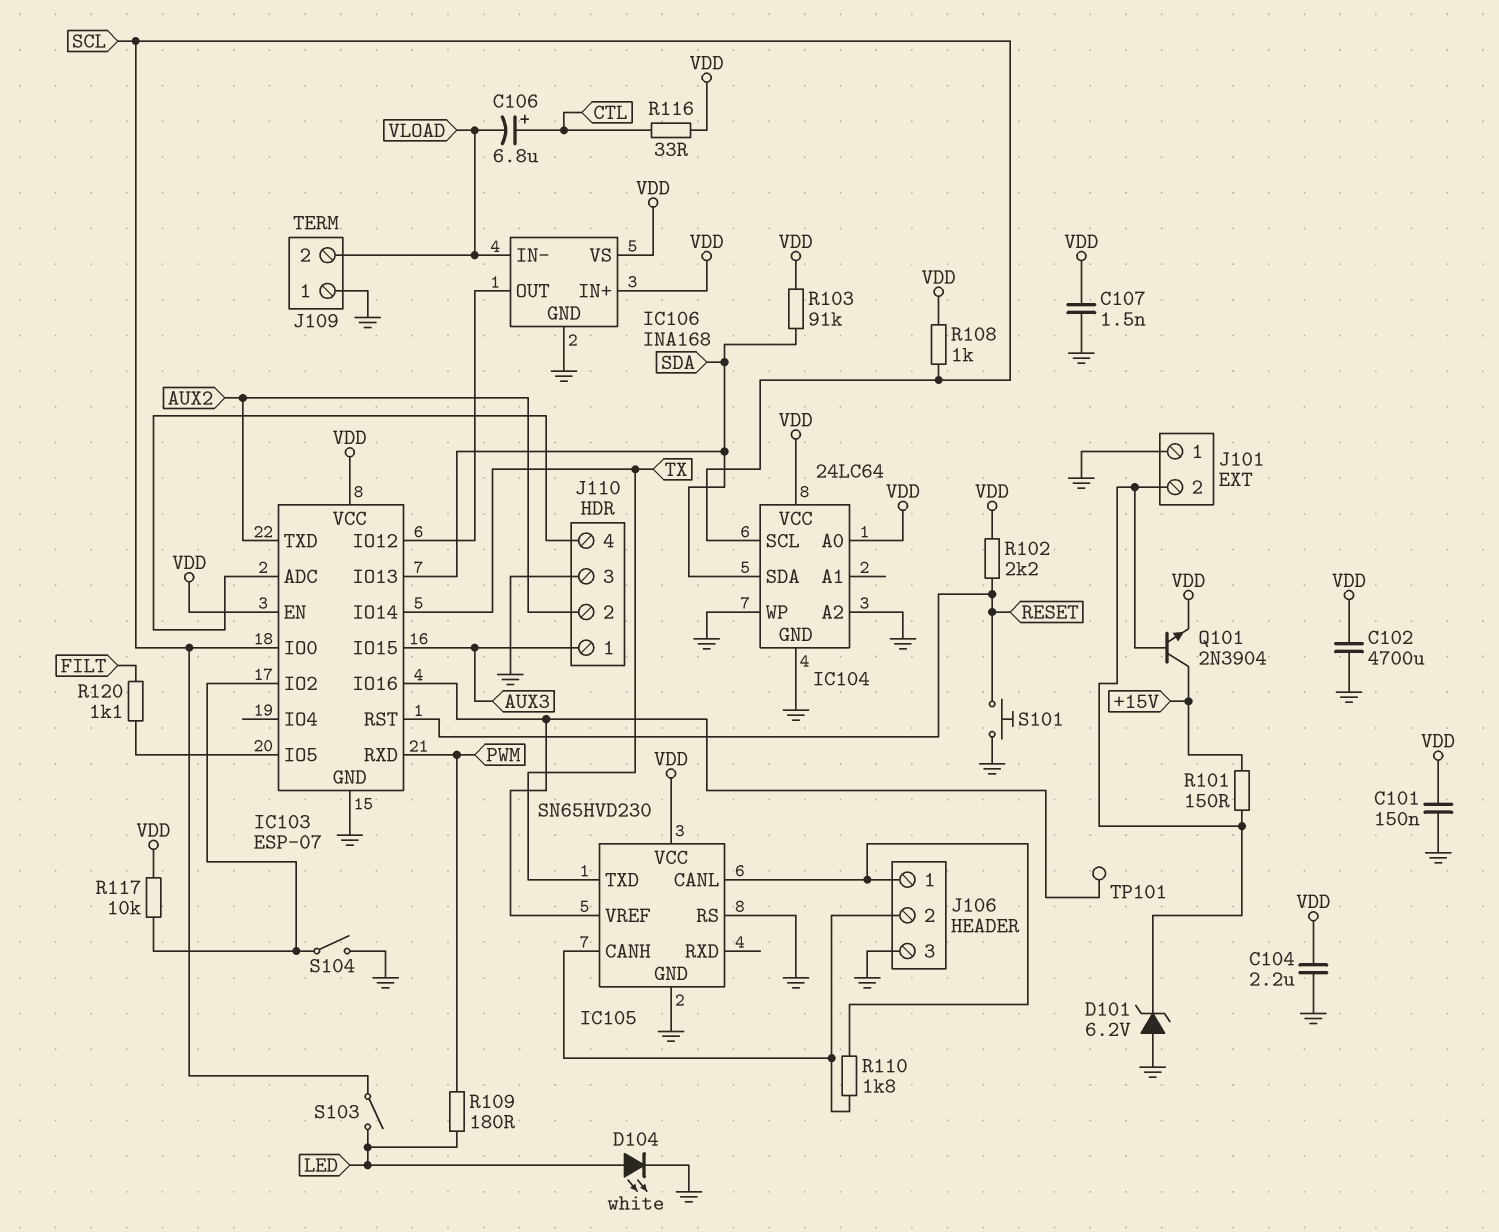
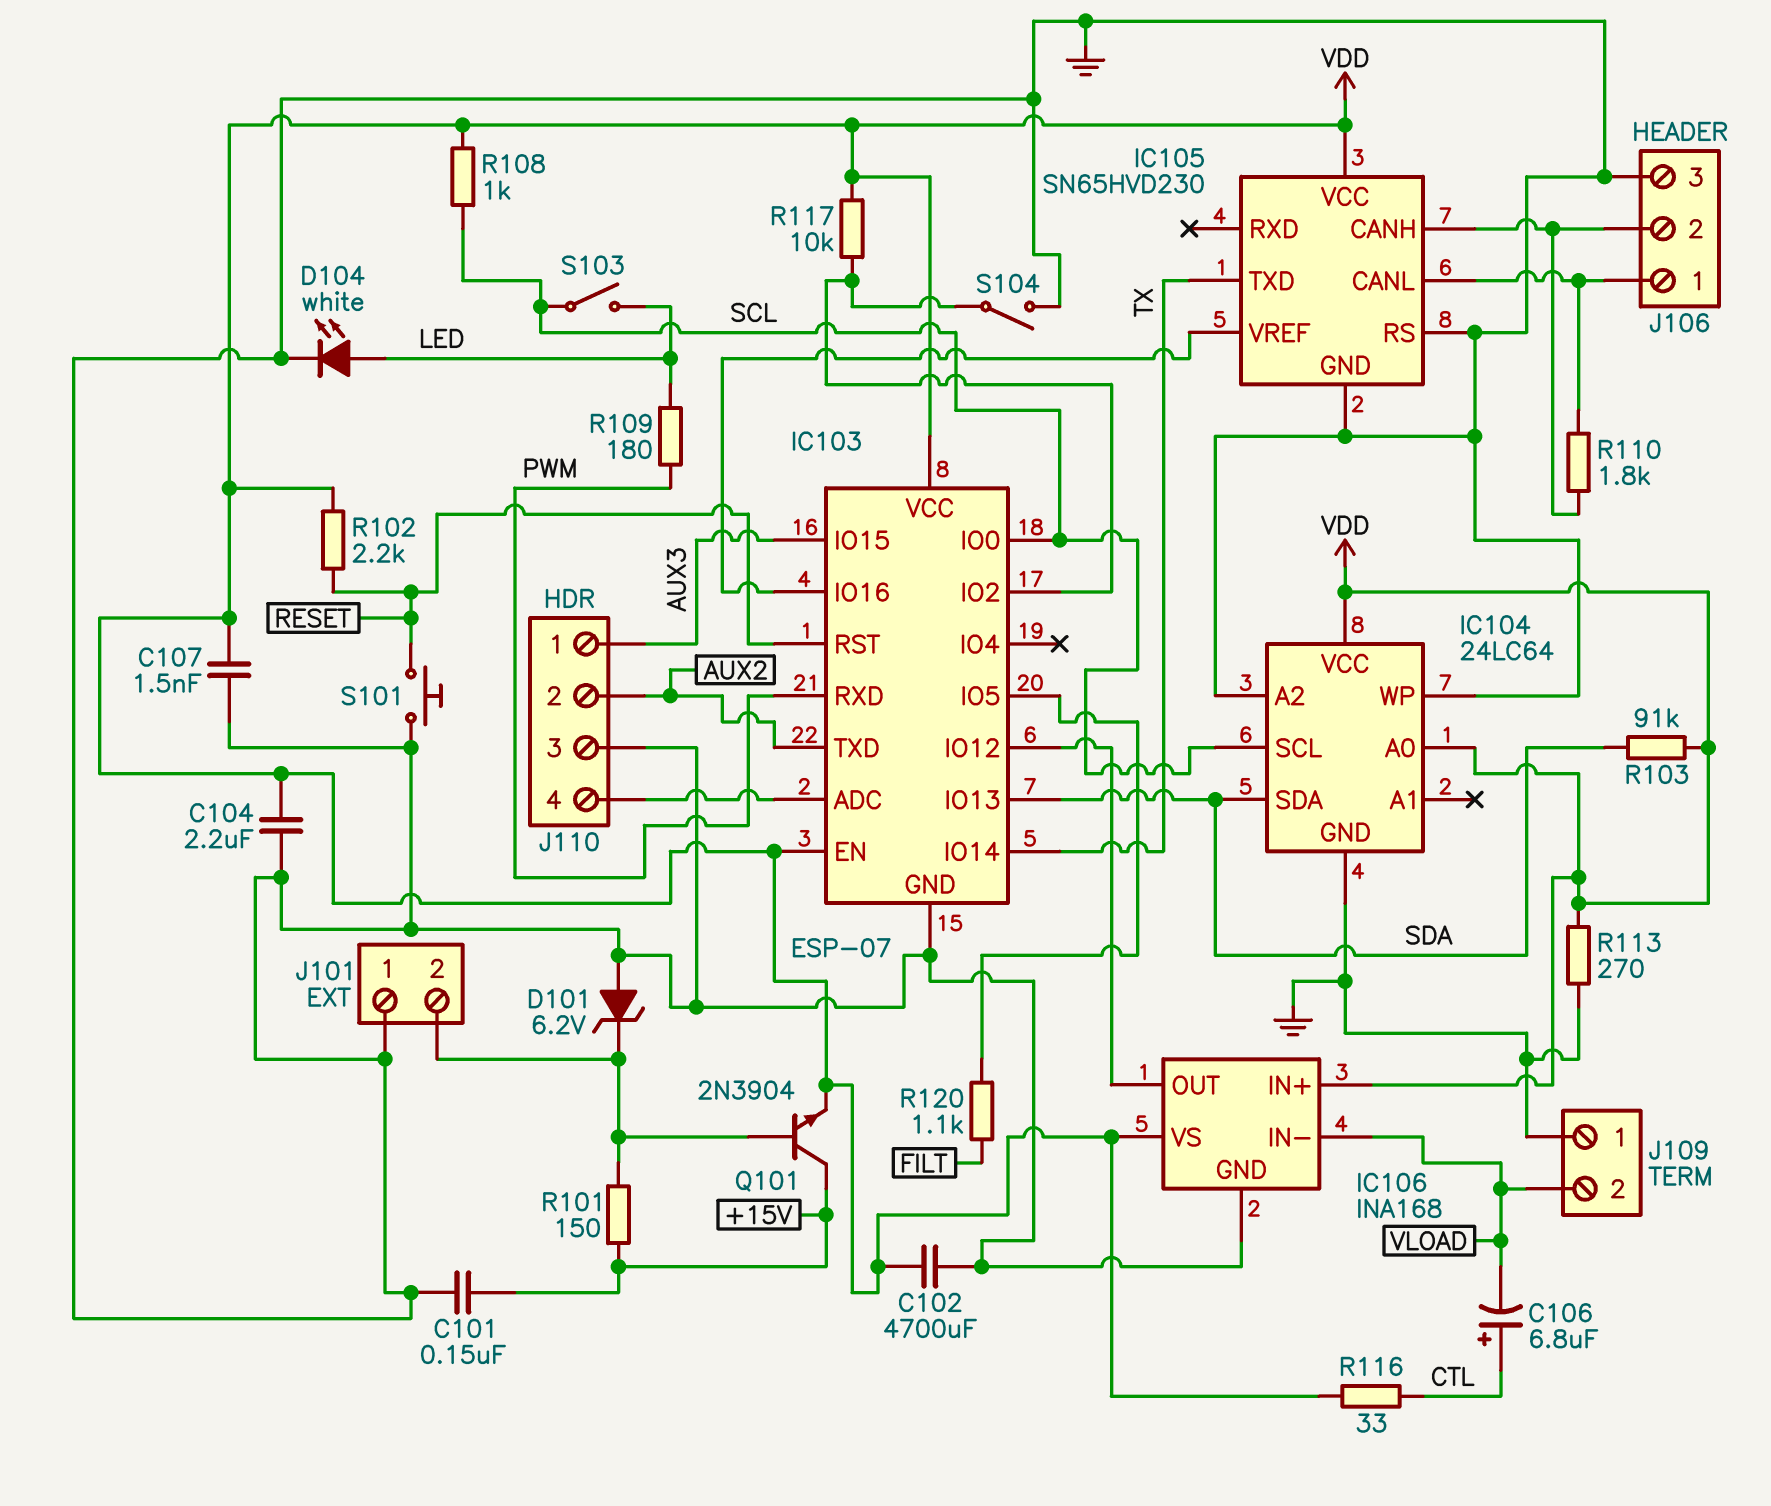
C101: 150nF (GND, VDD) -> 150nF (+15V, GND)
R113: none -> 270 (GND, VDD)
TP101: test point (IC103/IO16) -> none

